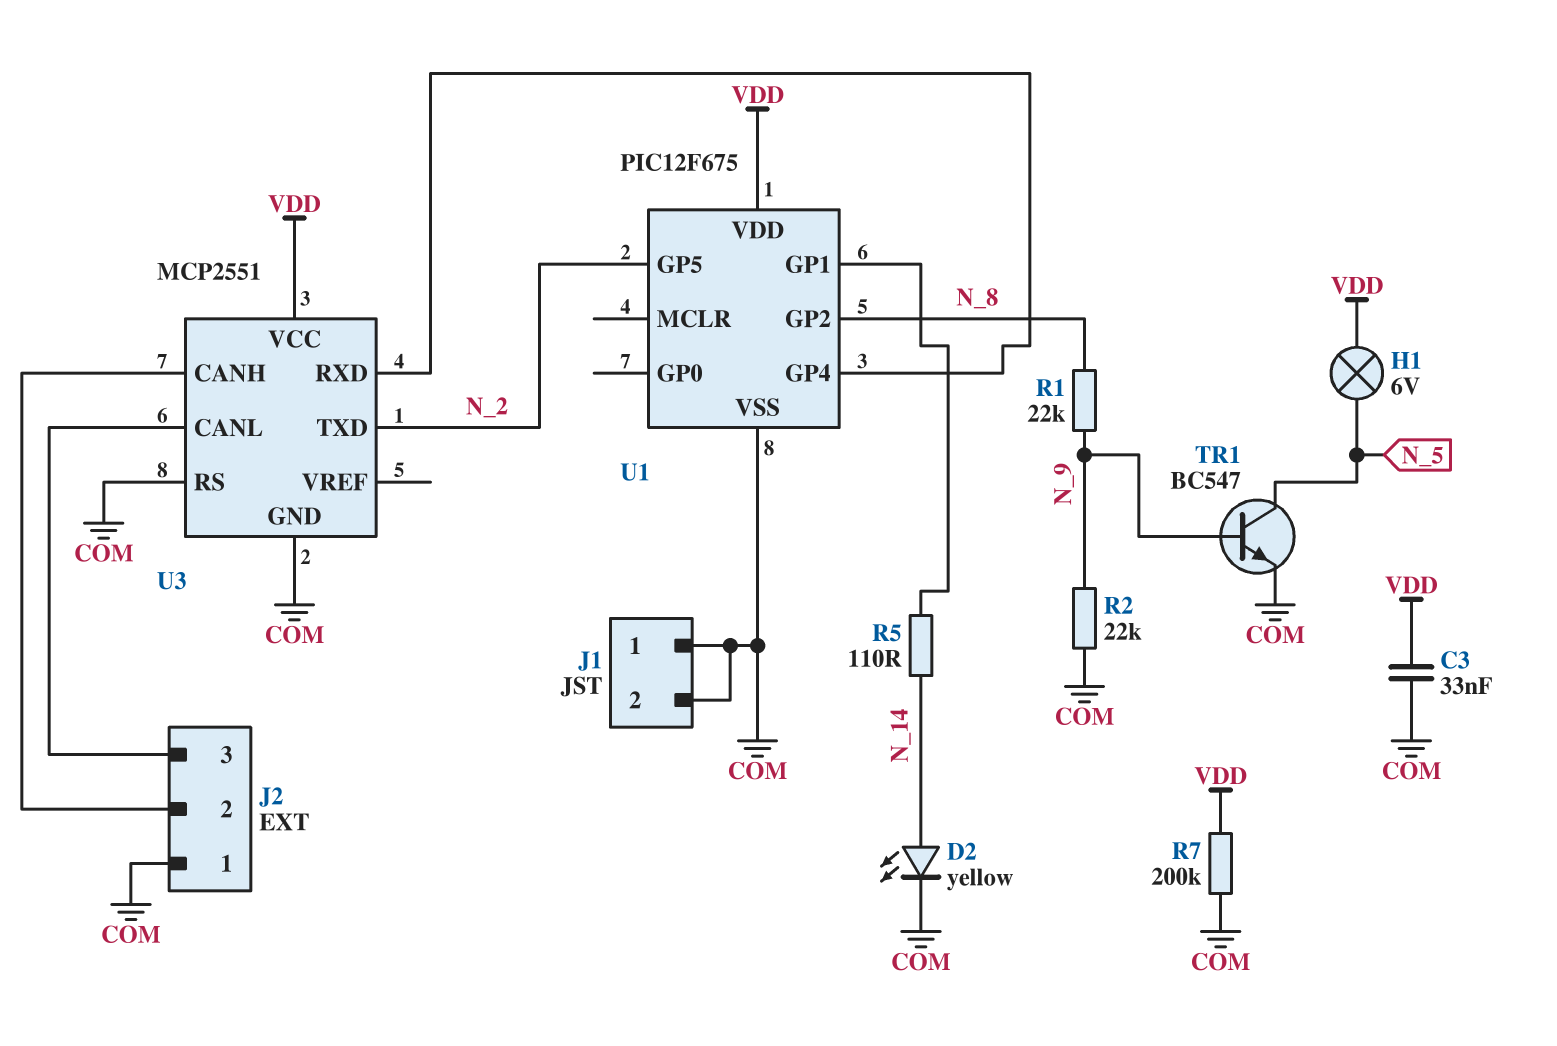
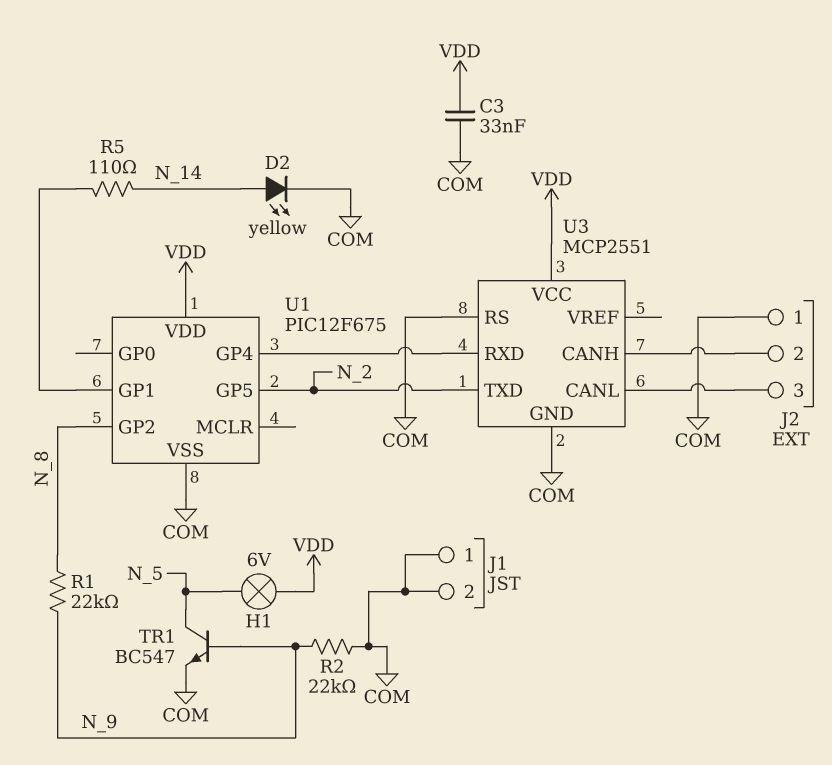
R7: 200k (COM, VDD) -> none

